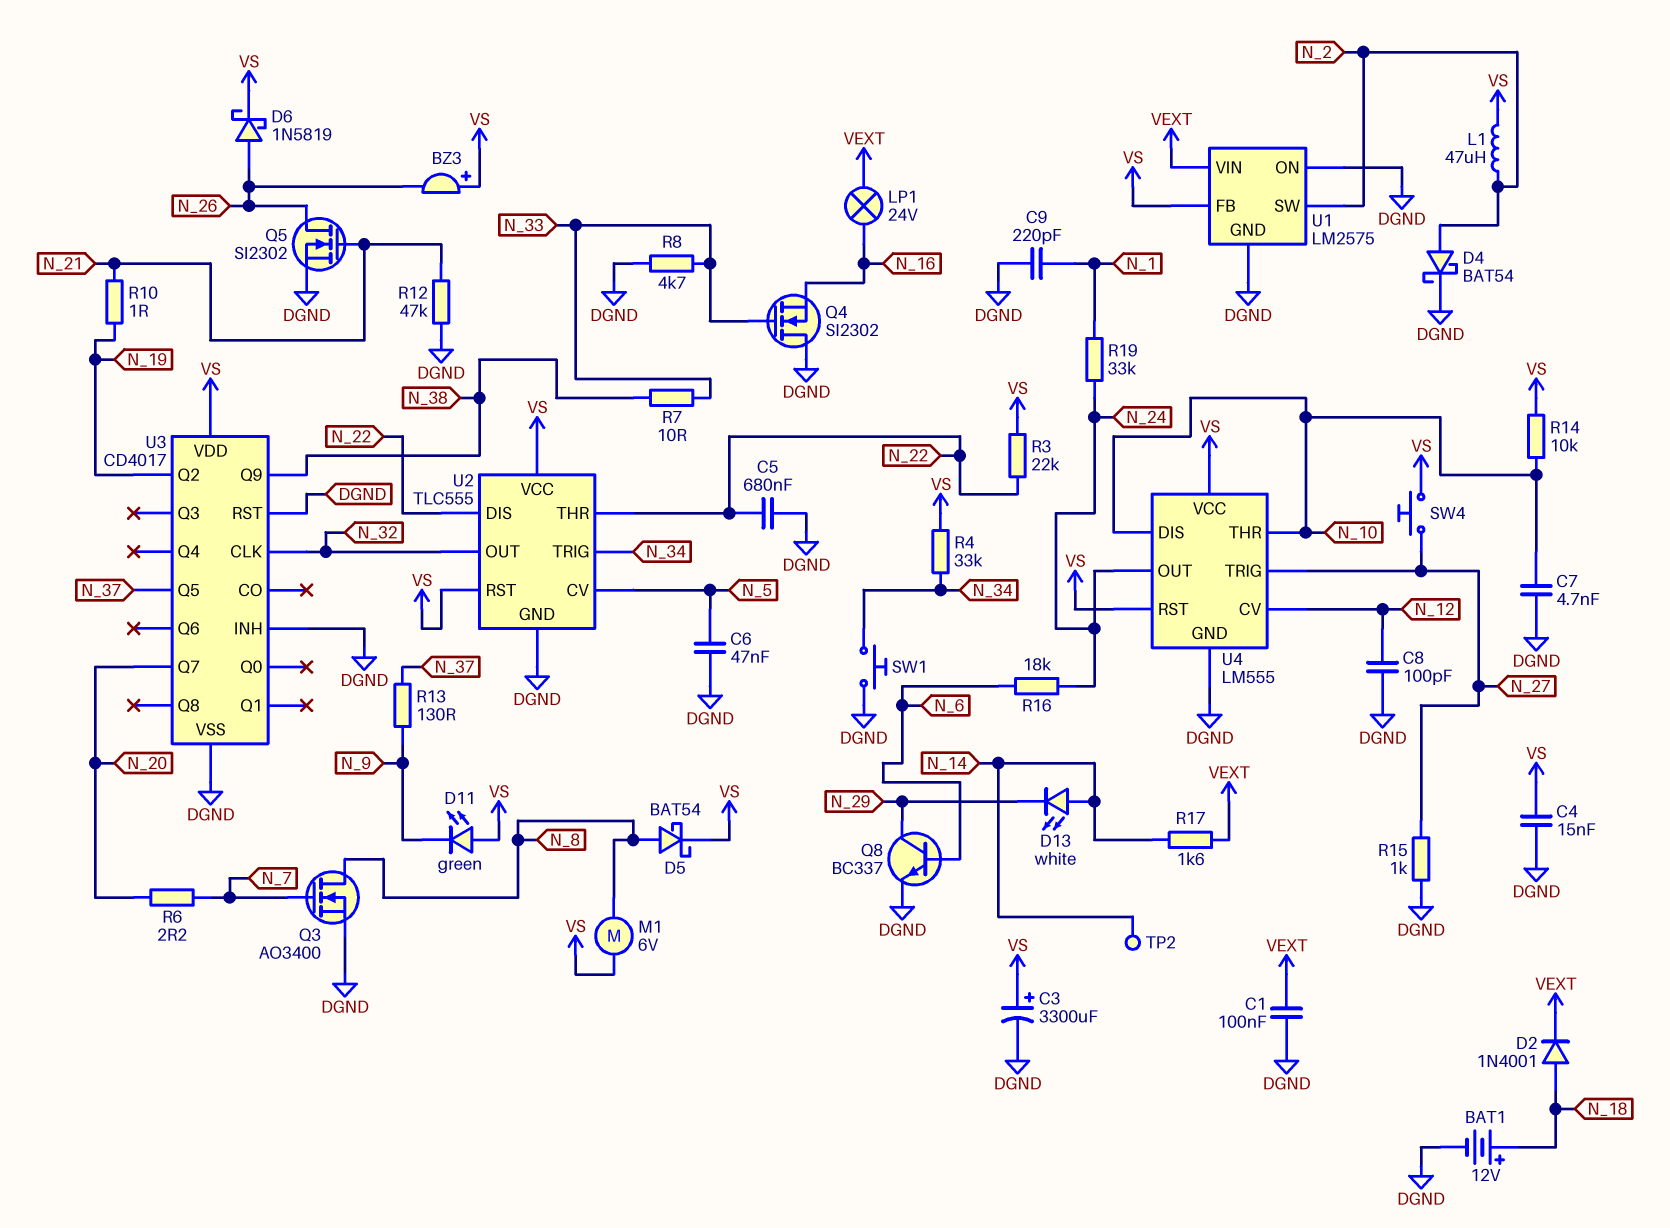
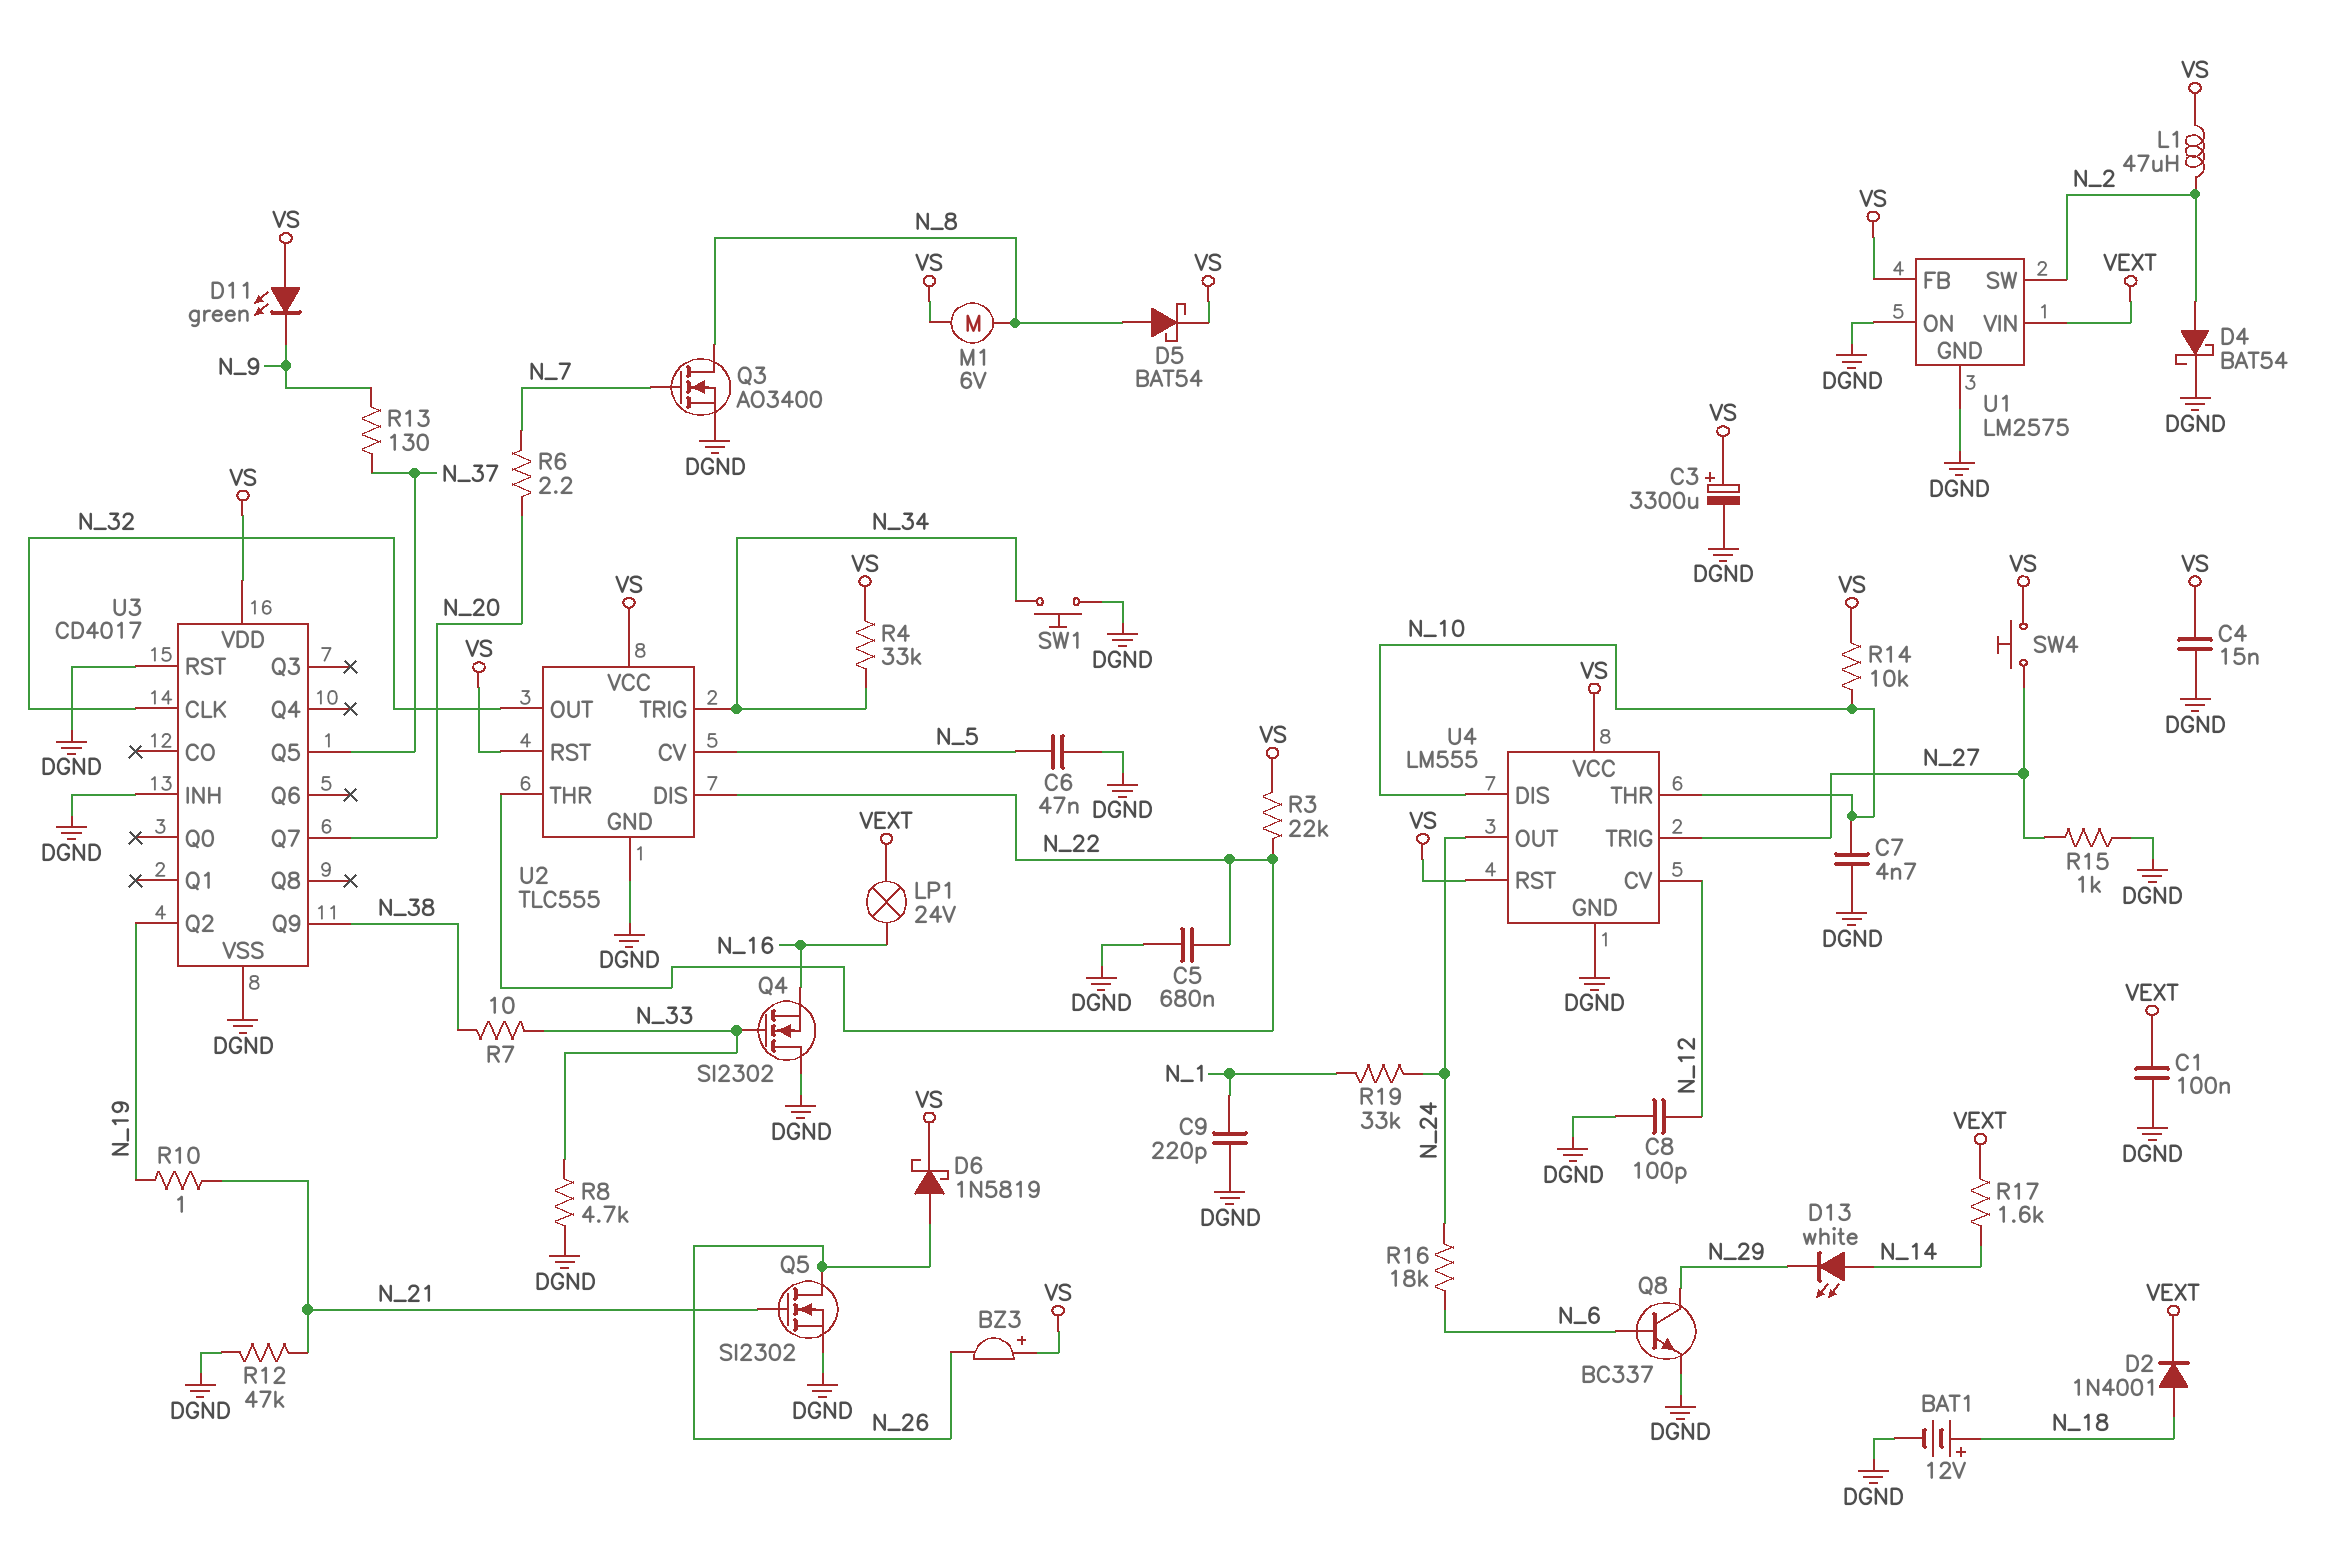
TP2: test point (N_14) -> none

